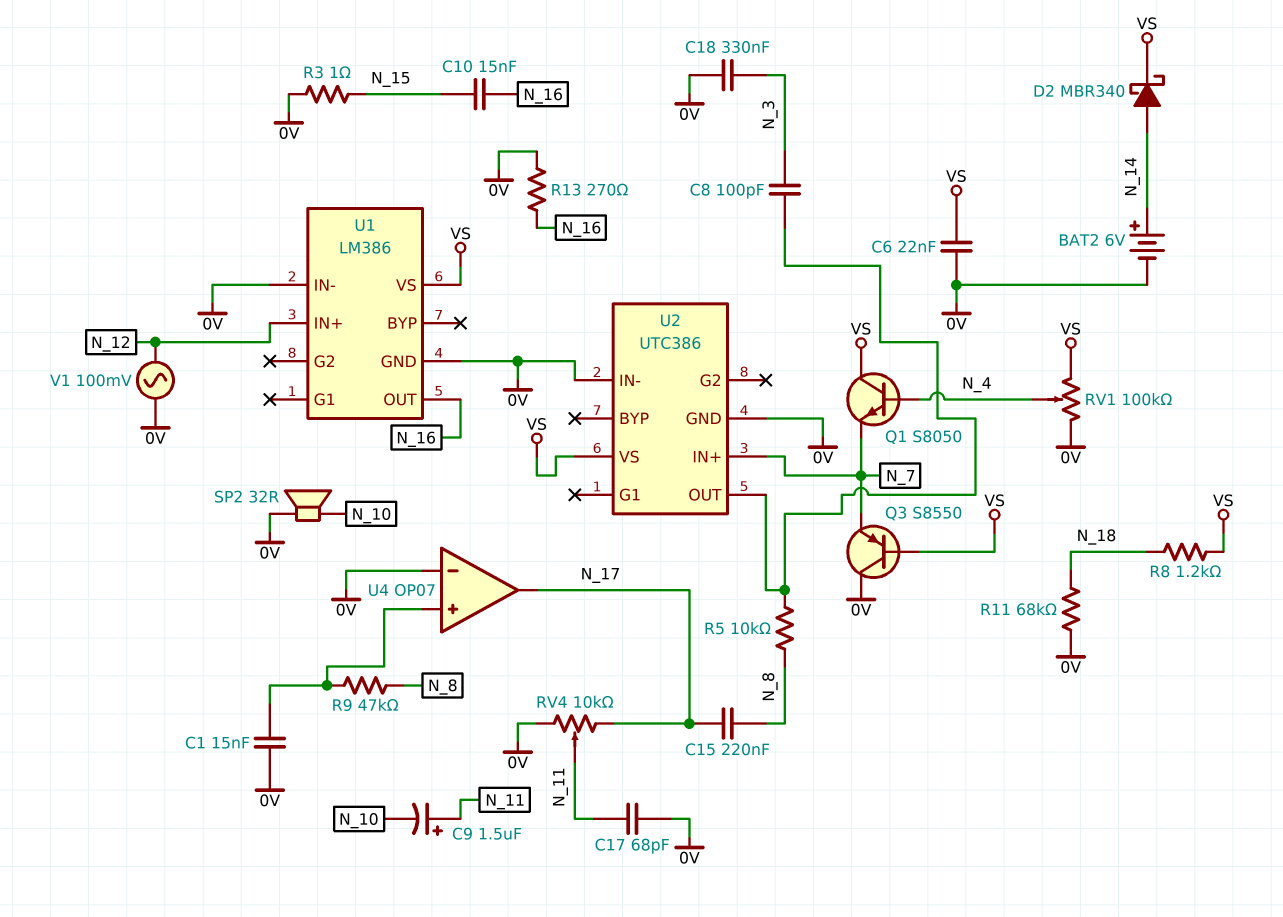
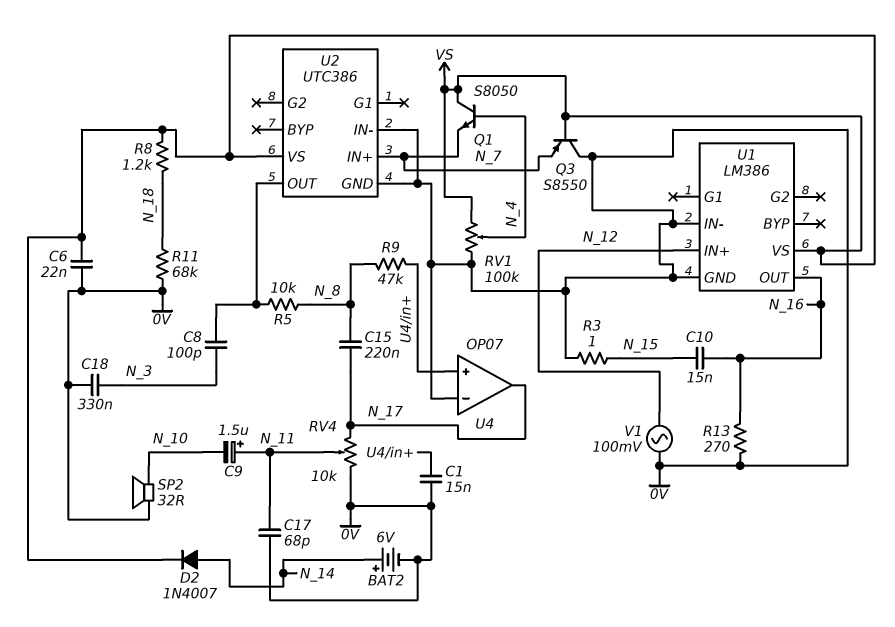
D2: schottky MBR340 (A N_14, K VS) -> diode 1N4007 (A N_14, K VS)

